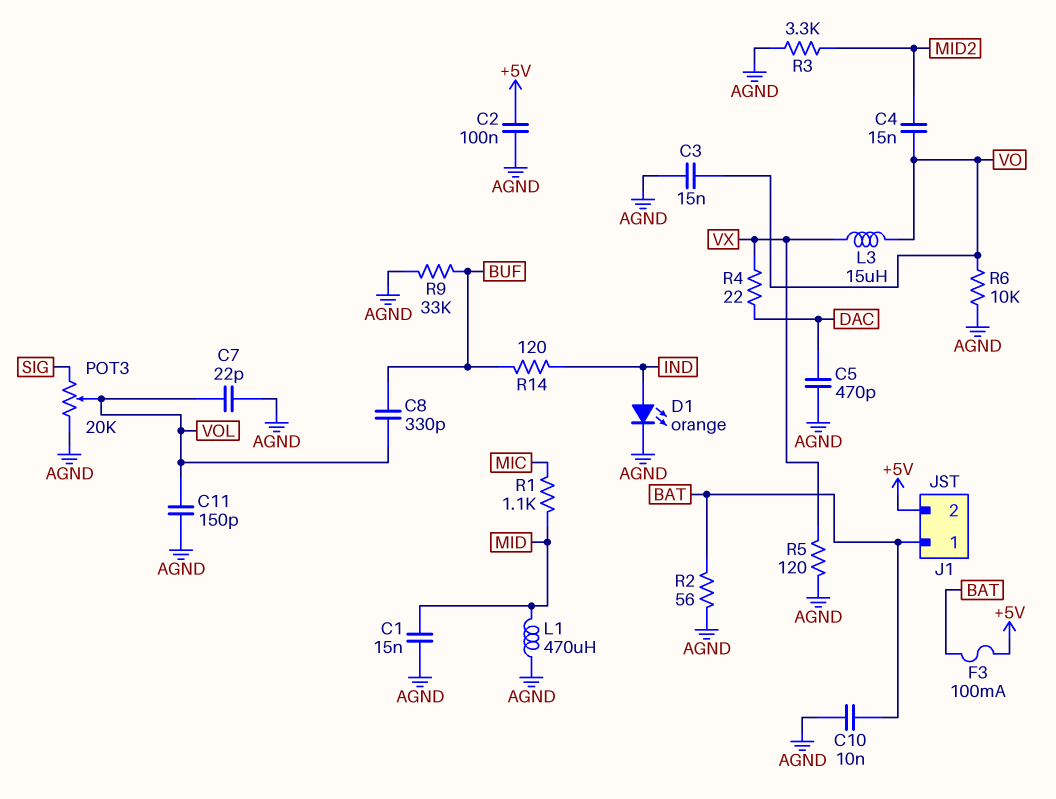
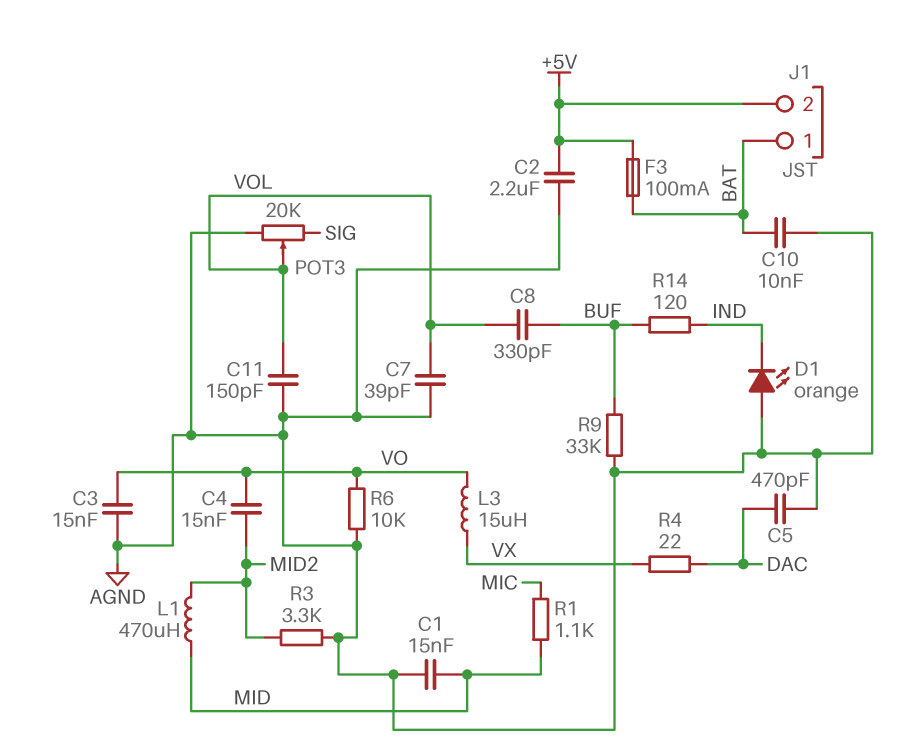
C2: 100nF (+5V, AGND) -> 2.2uF (+5V, AGND)
C7: 22pF (AGND, VOL) -> 39pF (AGND, VOL)
D1: LED orange (A IND, K AGND) -> LED orange (A AGND, K IND)
L1: 470uH (AGND, MID) -> 470uH (MID, MID2)
R2: 56 (AGND, BAT) -> none
R5: 120 (AGND, VX) -> none

